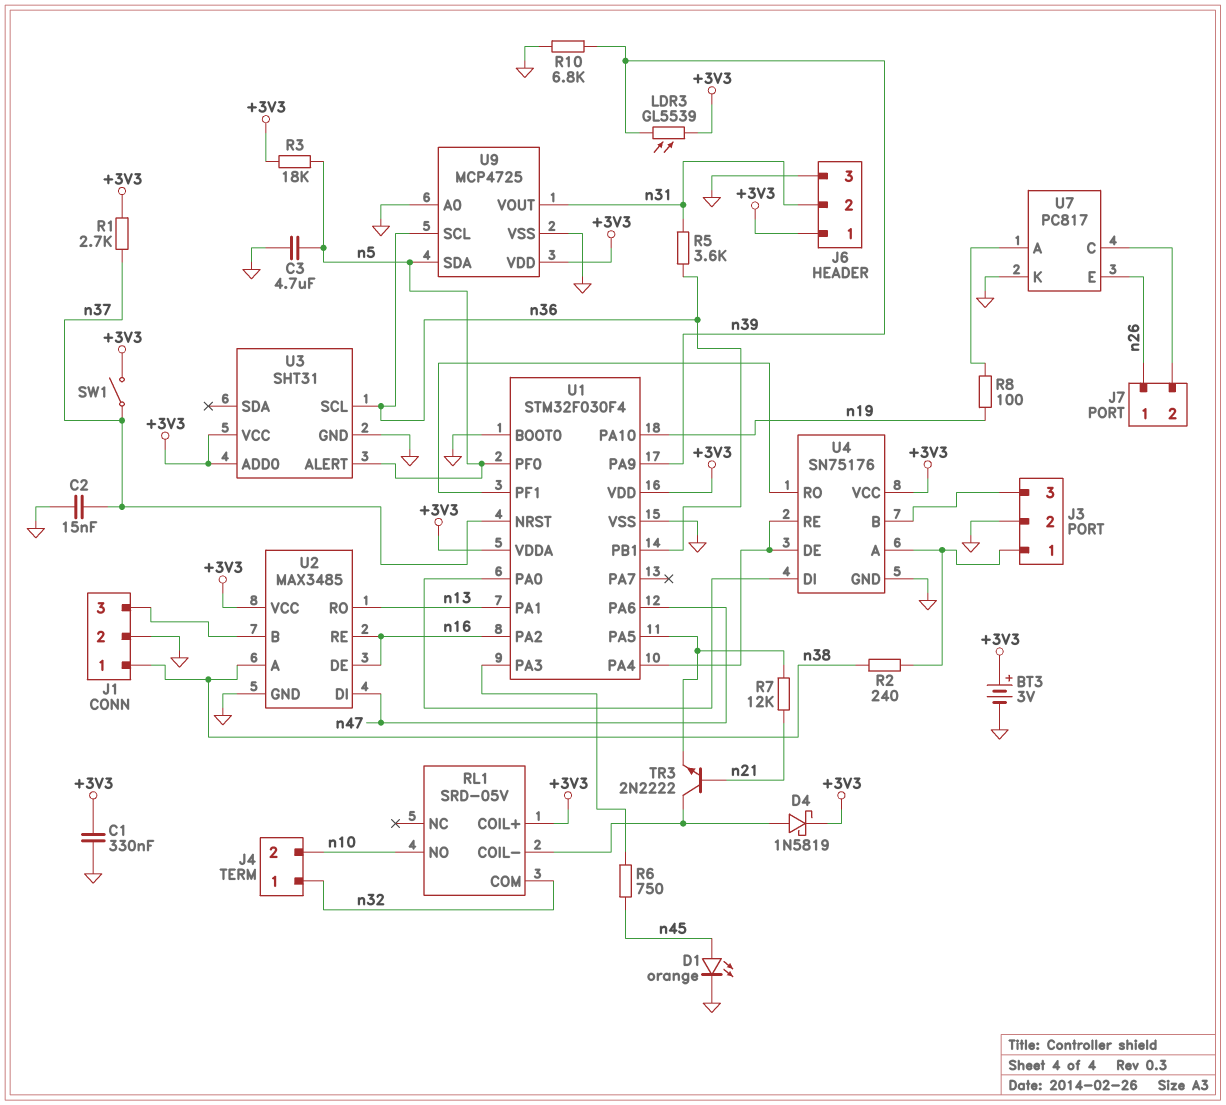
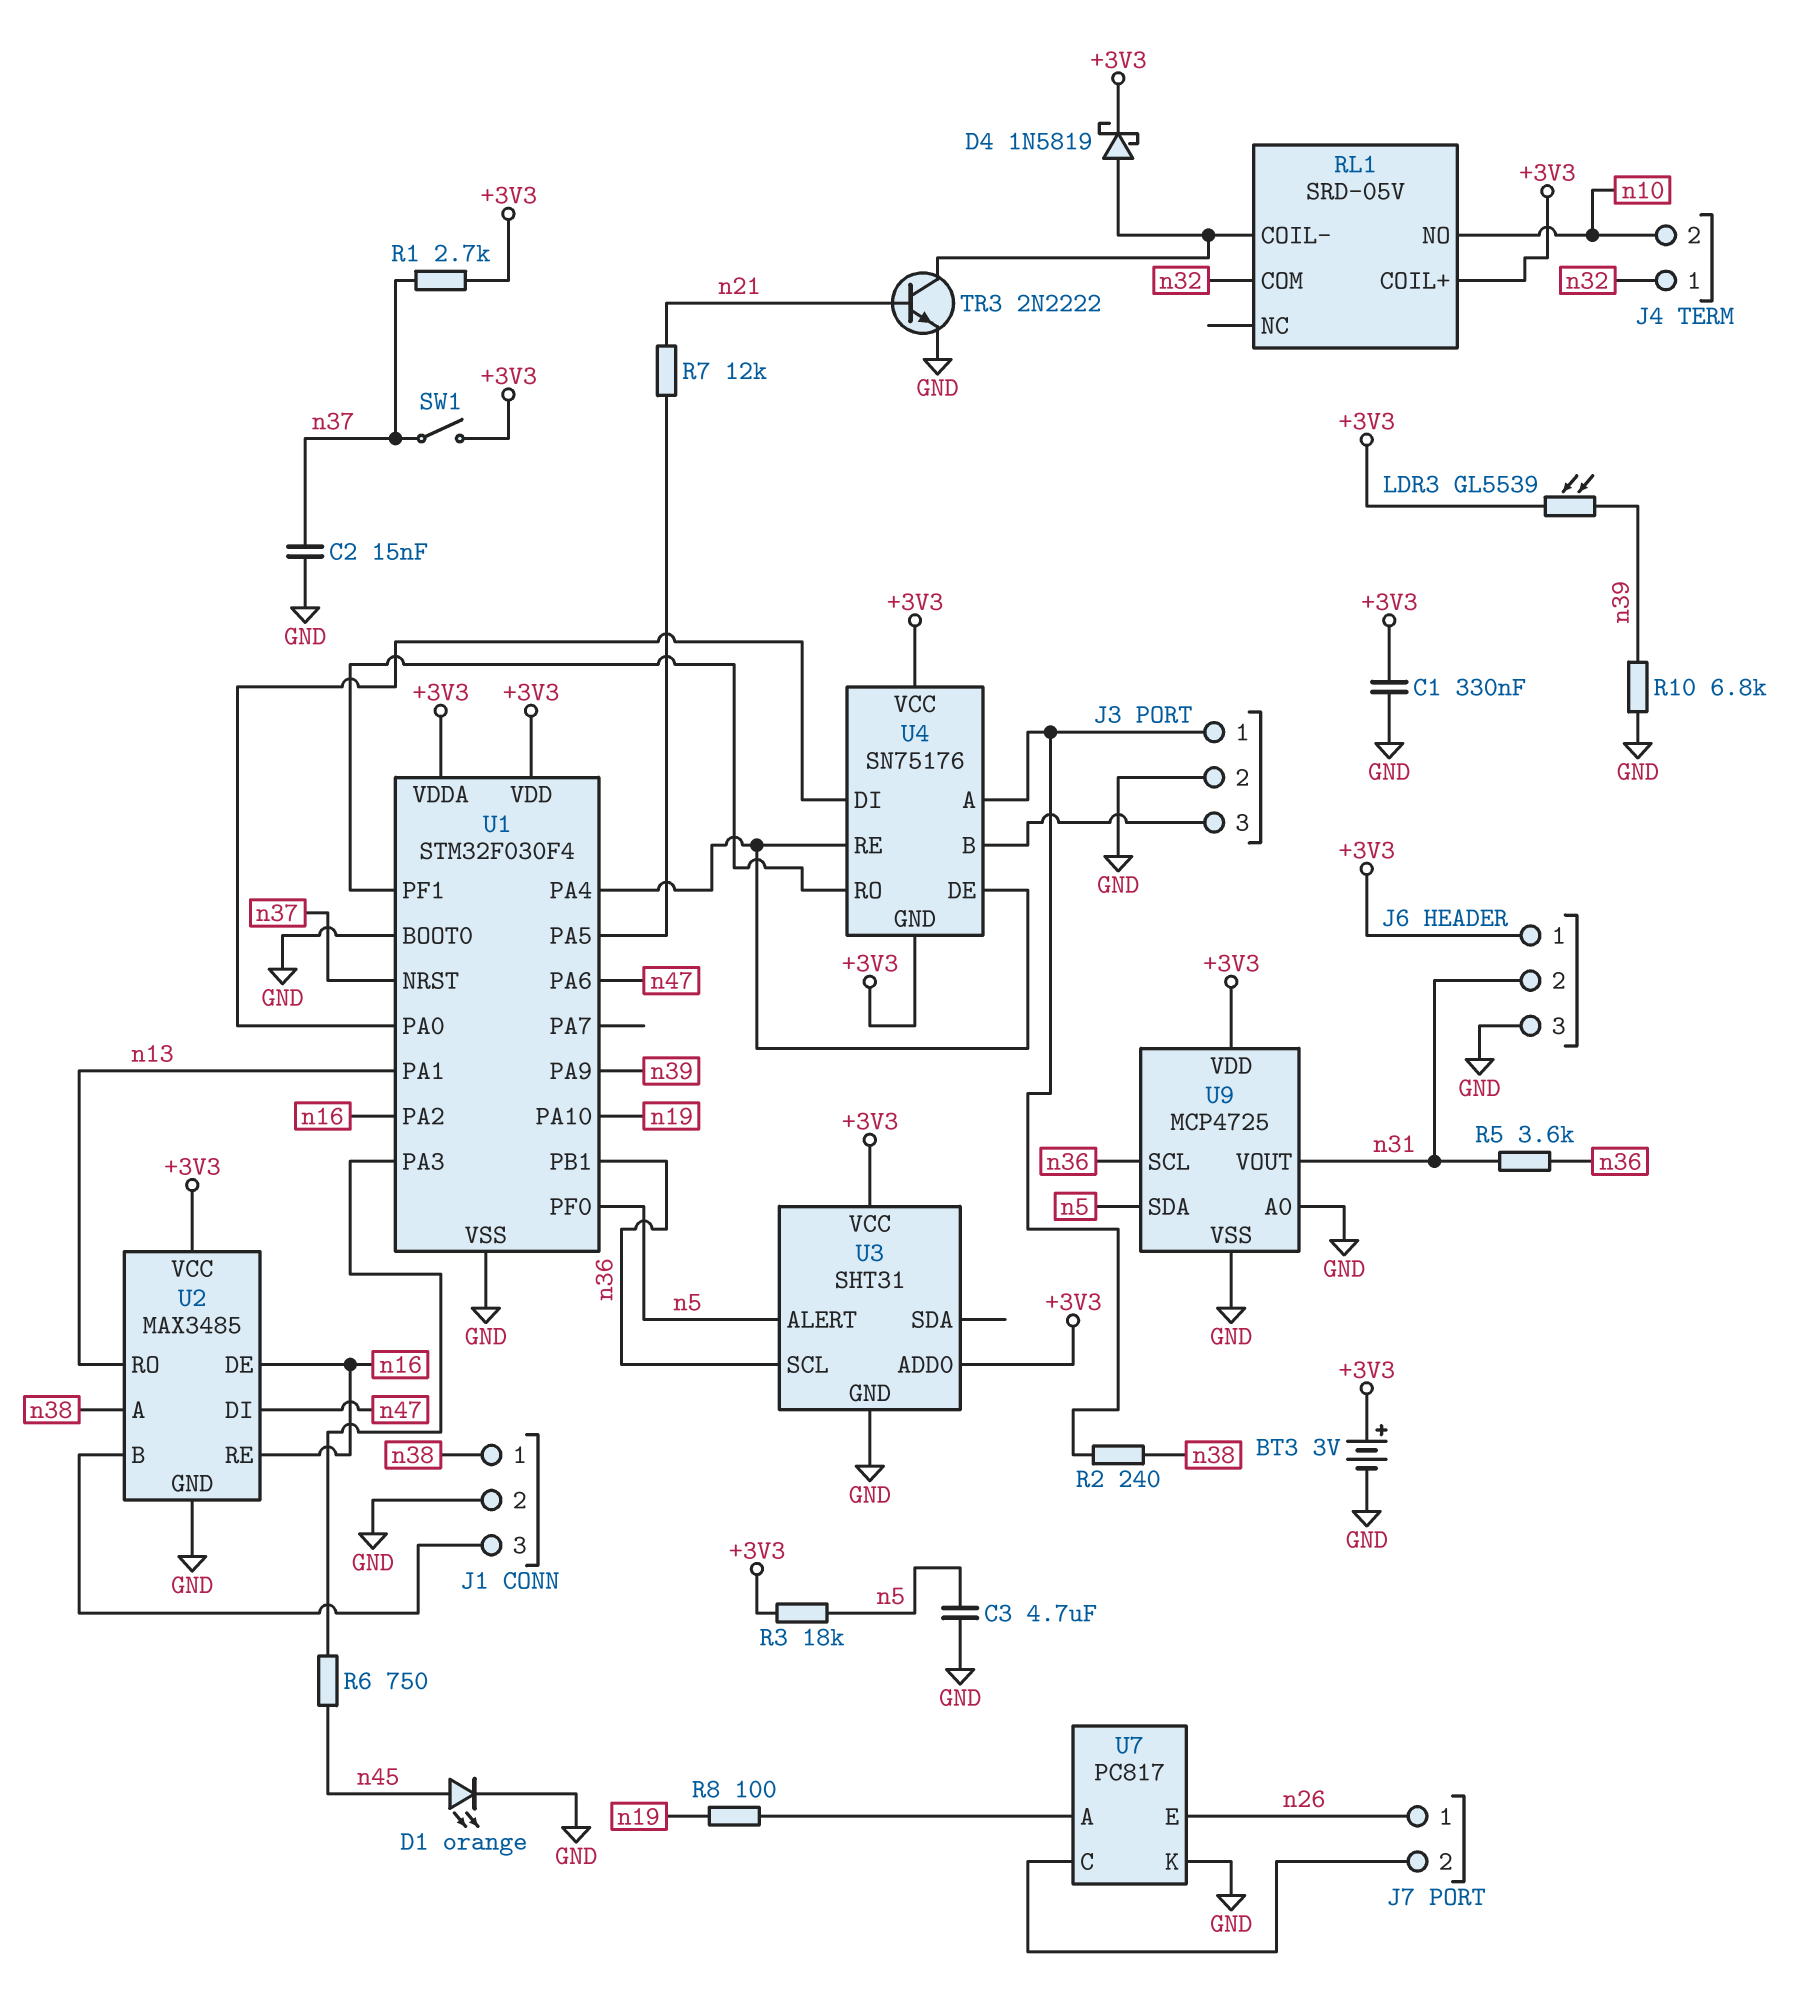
TR3: NPN 2N2222 (B n21, C RL1/COIL-, E U1/PA5) -> NPN 2N2222 (B n21, C RL1/COIL-, E GND)
U4 pin GND: GND -> +3V3

